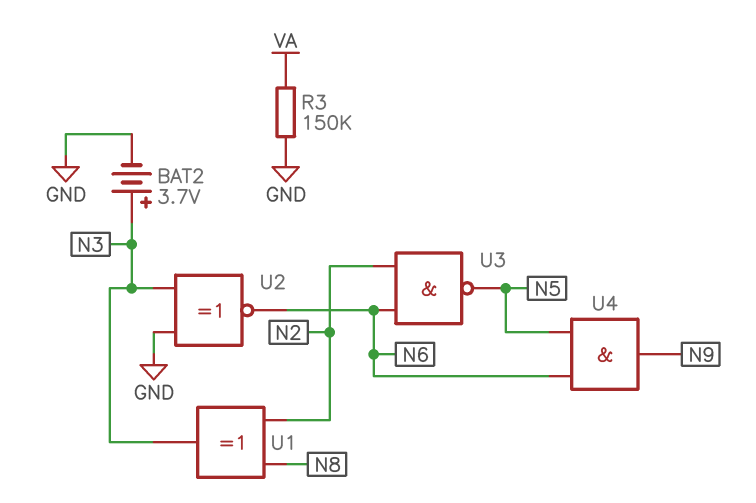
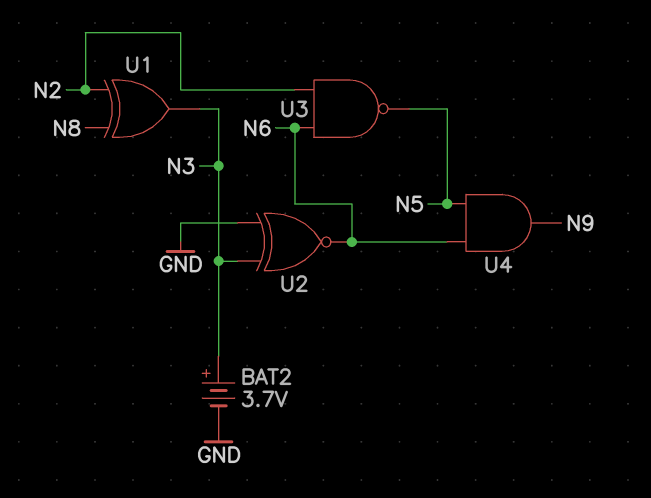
R3: 150k (GND, VA) -> none

